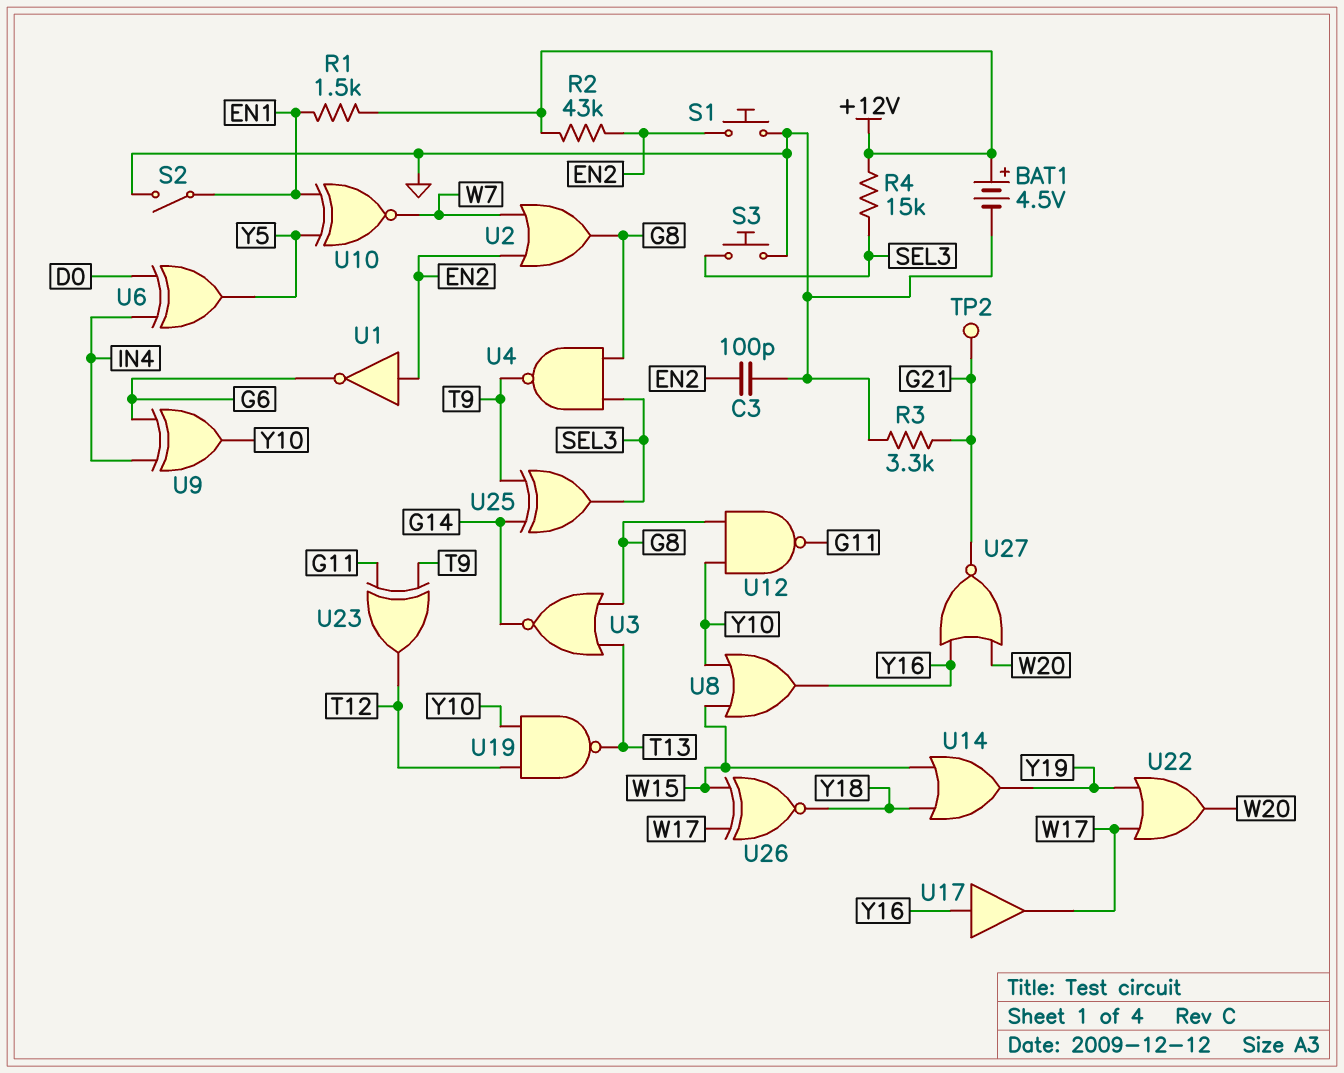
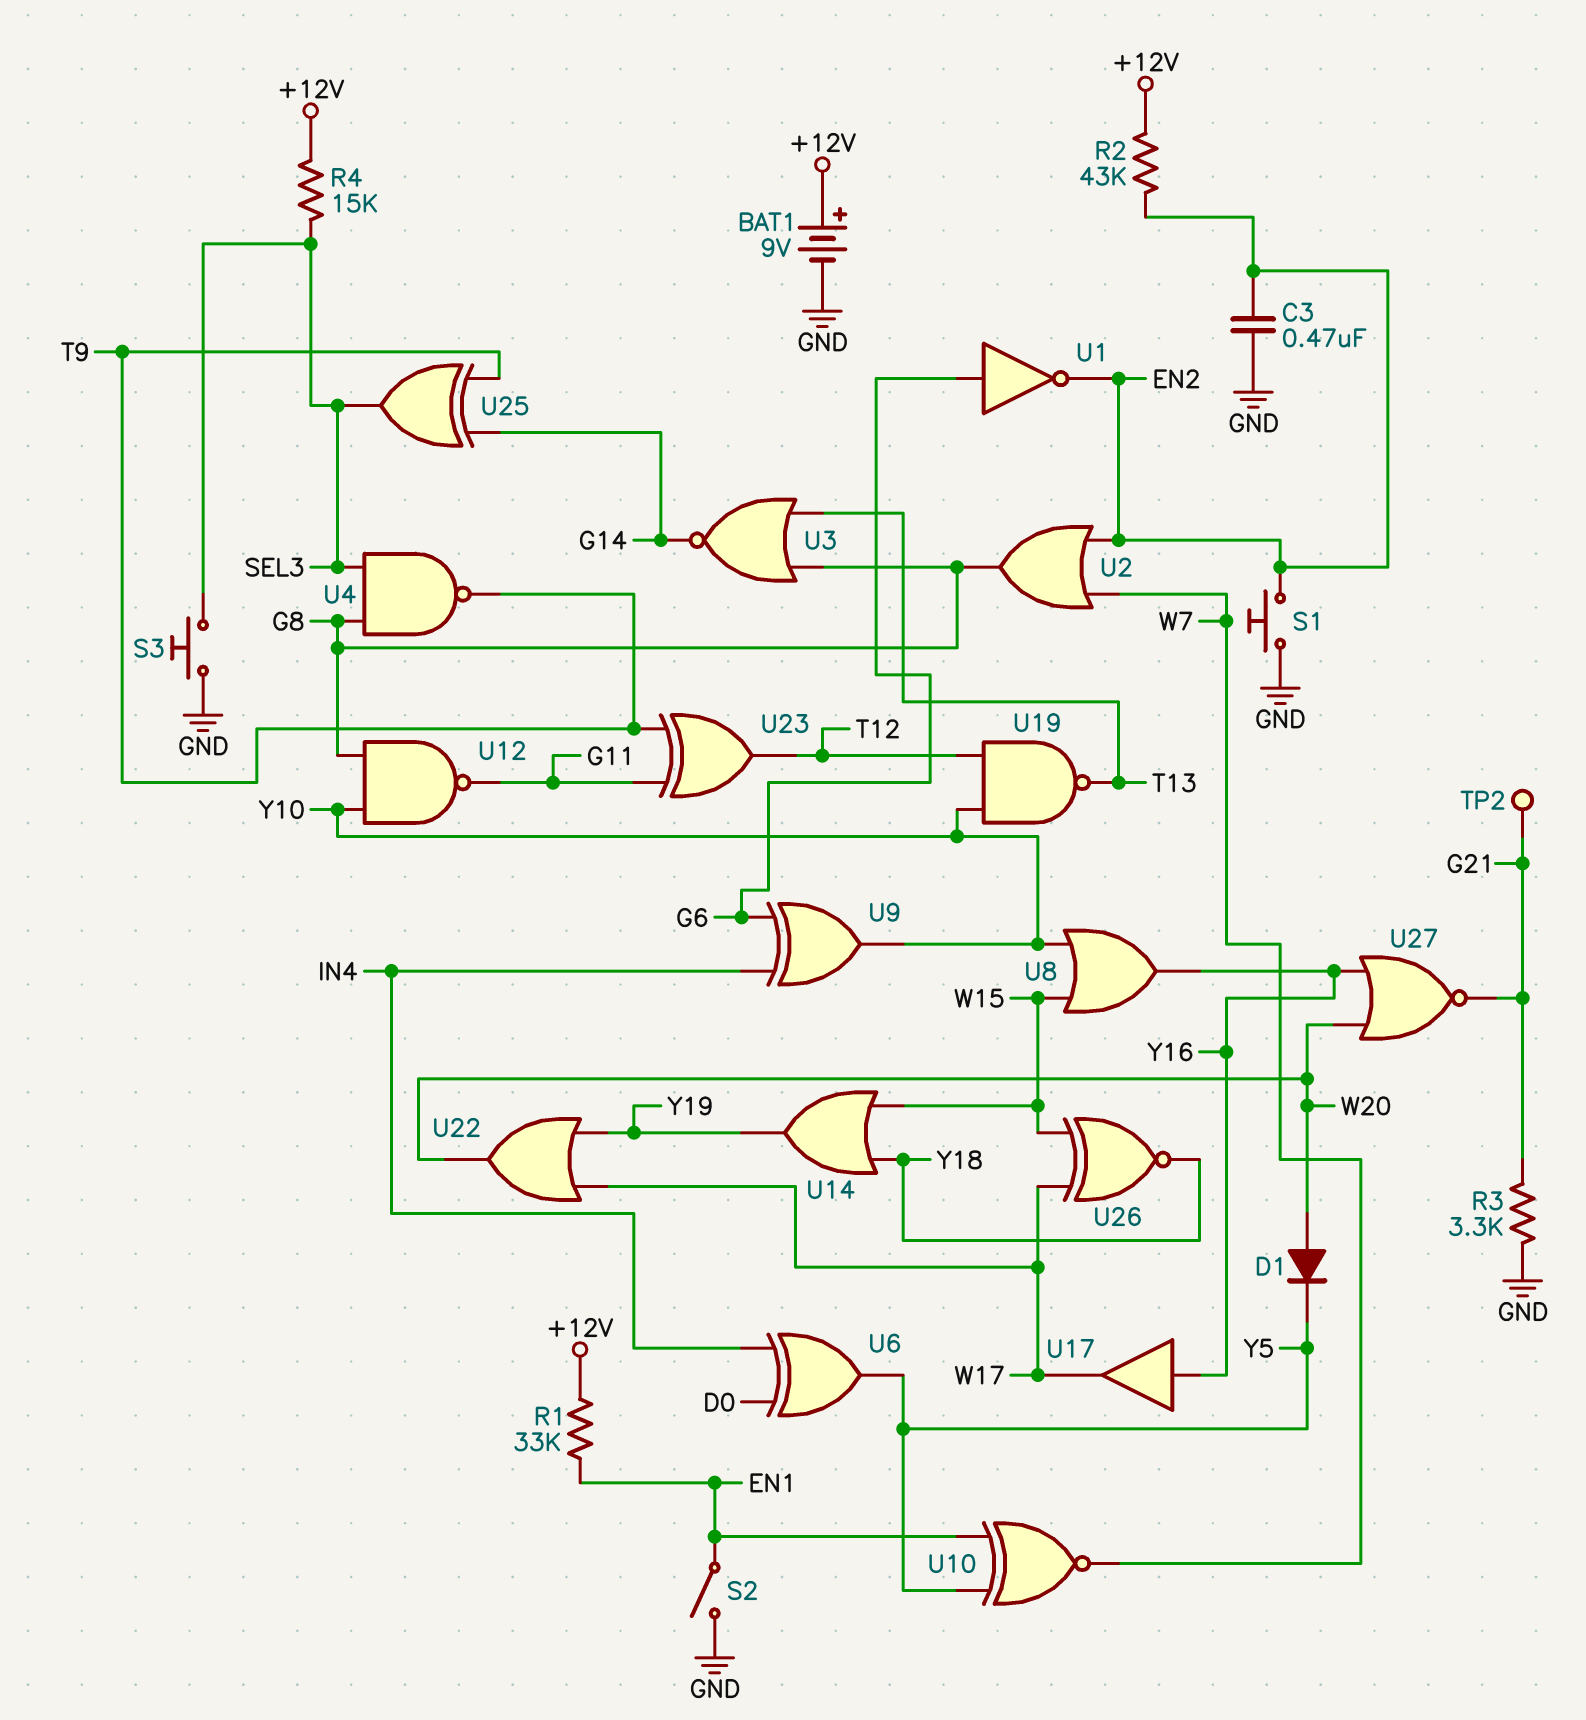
BAT1: 4.5V (plus +12V, minus GND) -> 9V (plus +12V, minus GND)
C3: 100pF (EN2, GND) -> 470nF (EN2, GND)
D1: none -> diode (A W20, K Y5)
R1: 1.5k (+12V, EN1) -> 33k (+12V, EN1)
U1: NOT (in EN2, out G6) -> NOT (in G6, out EN2)

